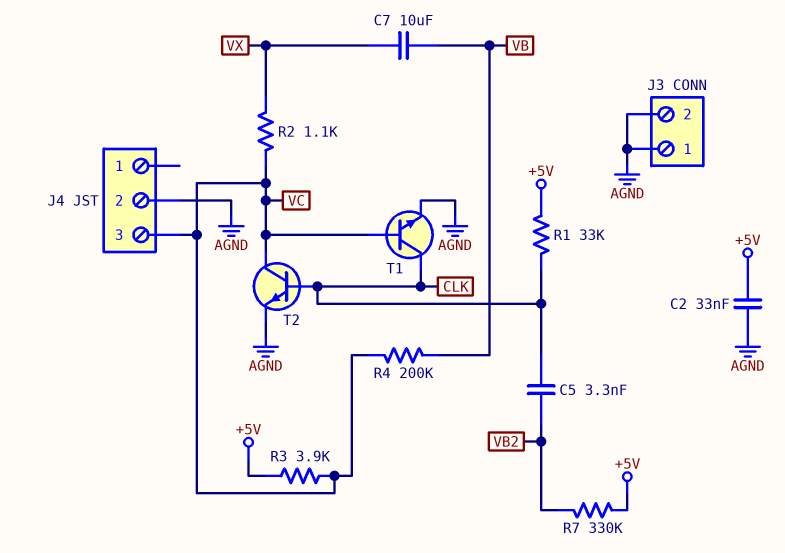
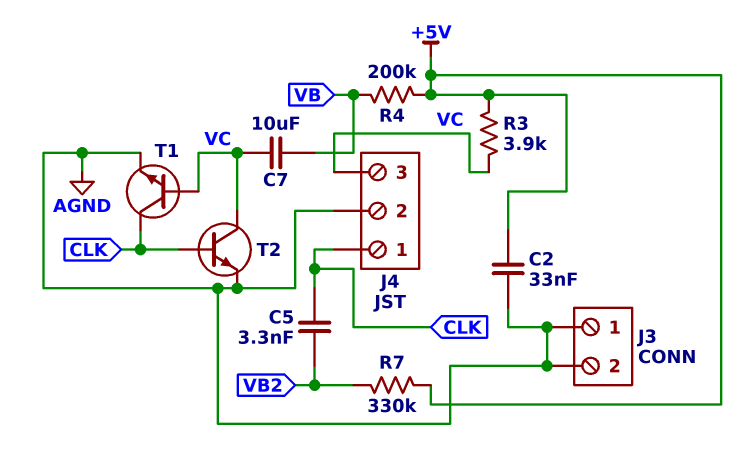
C7: 10uF (VB, VX) -> 10uF (VB, VC)
J4 pin 1: none -> CLK
R1: 33k (+5V, CLK) -> none
R2: 1.1k (VC, VX) -> none
R4: 200k (VB, VC) -> 200k (+5V, VB)

